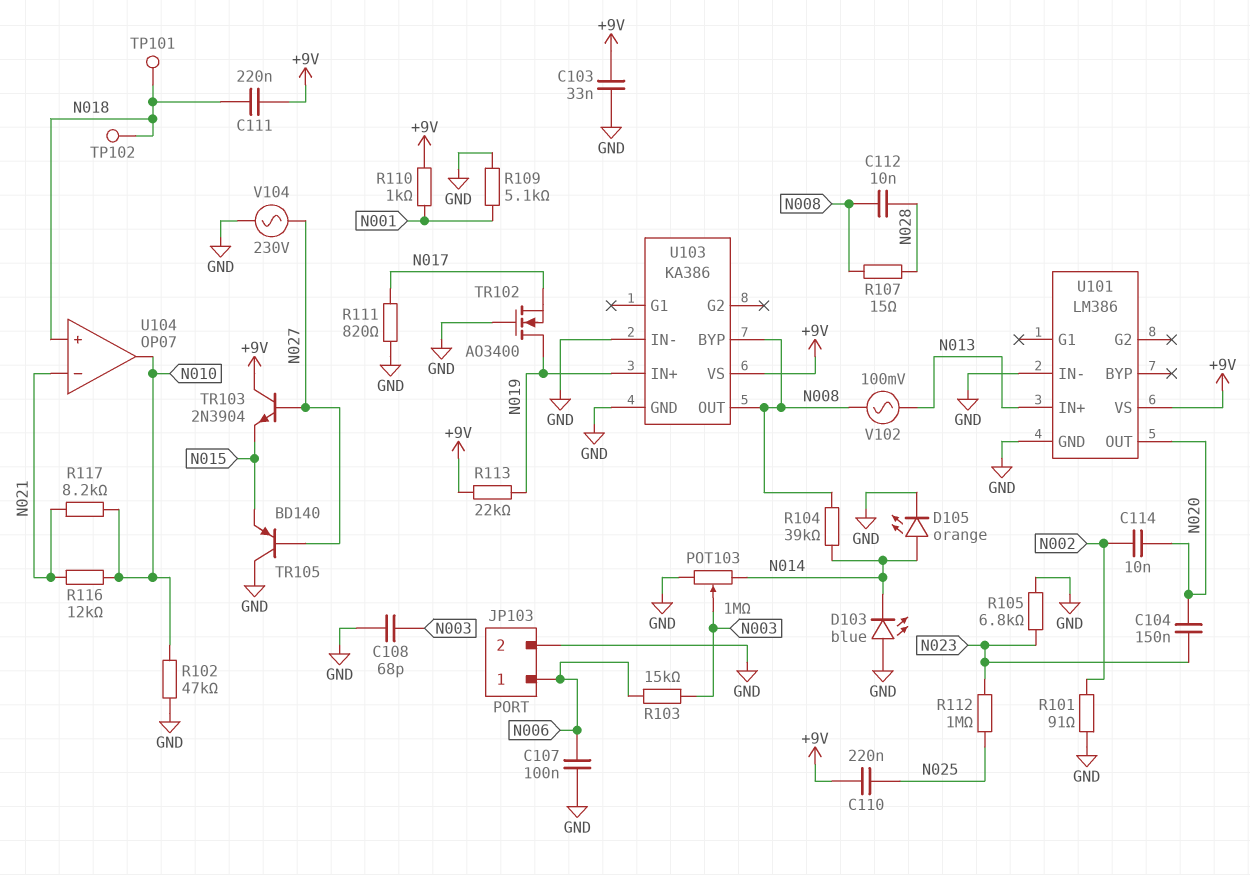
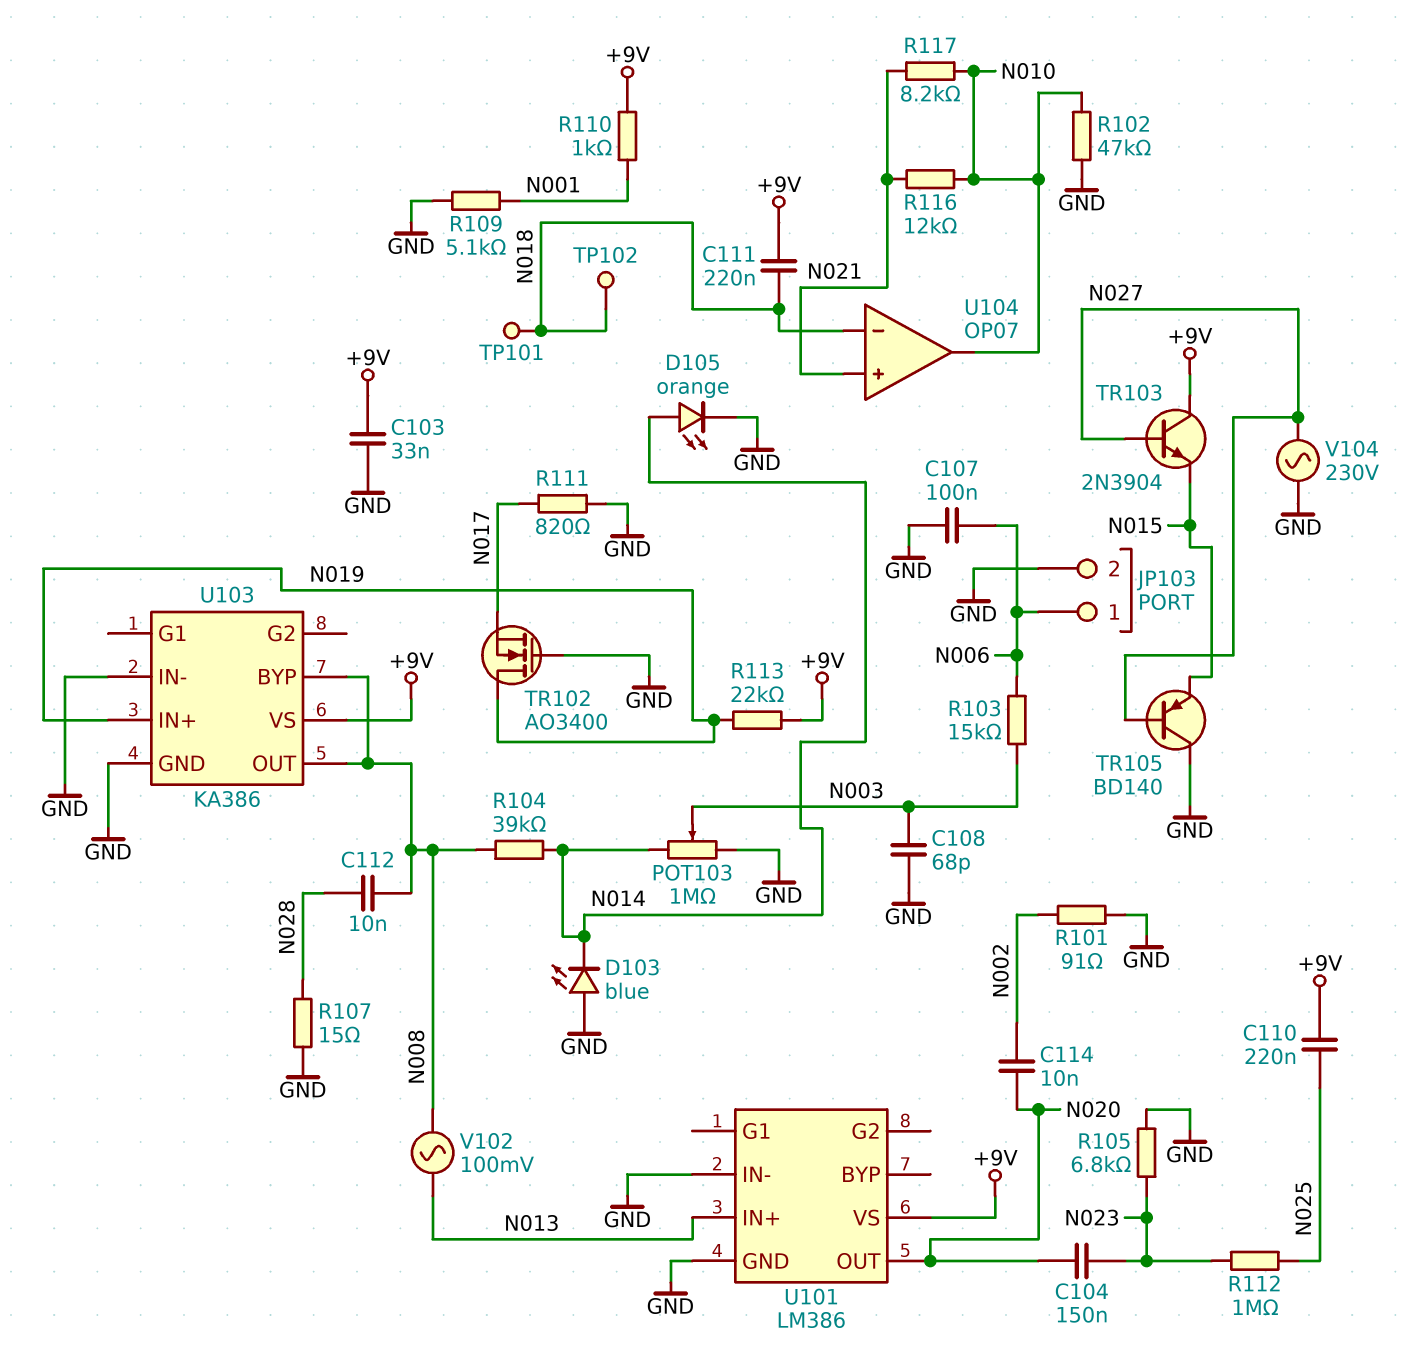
R107: 15 (N008, N028) -> 15 (GND, N028)
U104 pin in+: N018 -> N021
U104 pin in-: N021 -> N018

